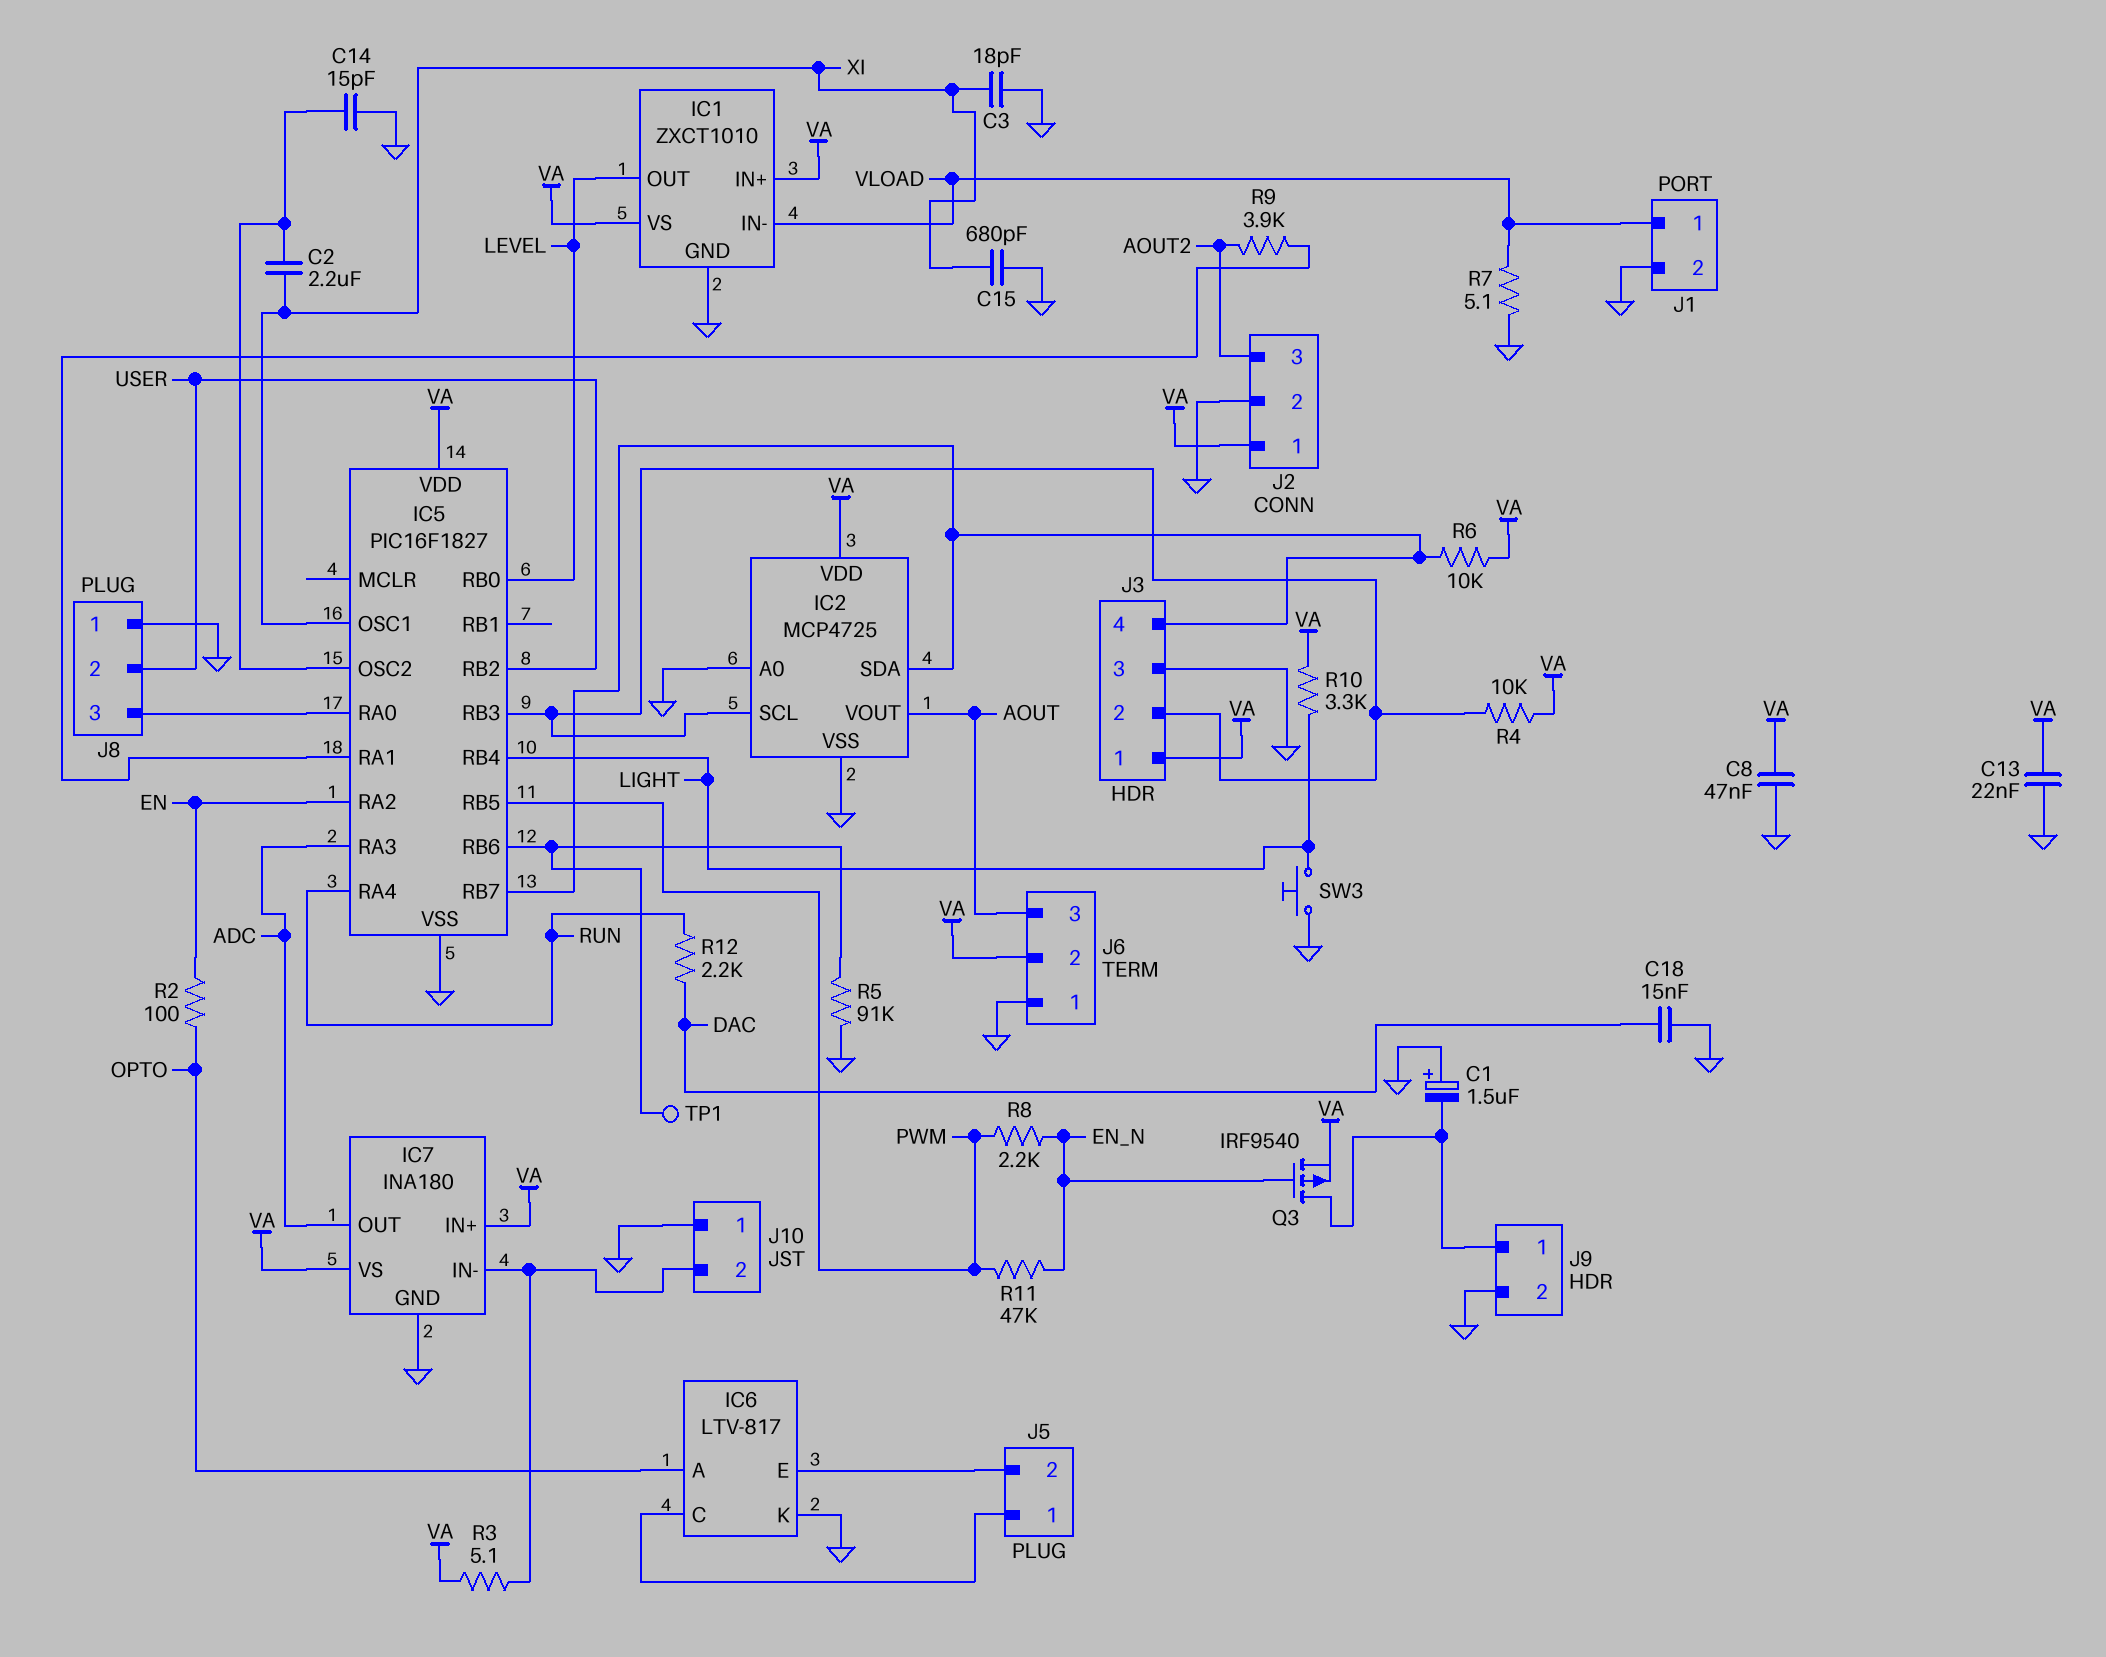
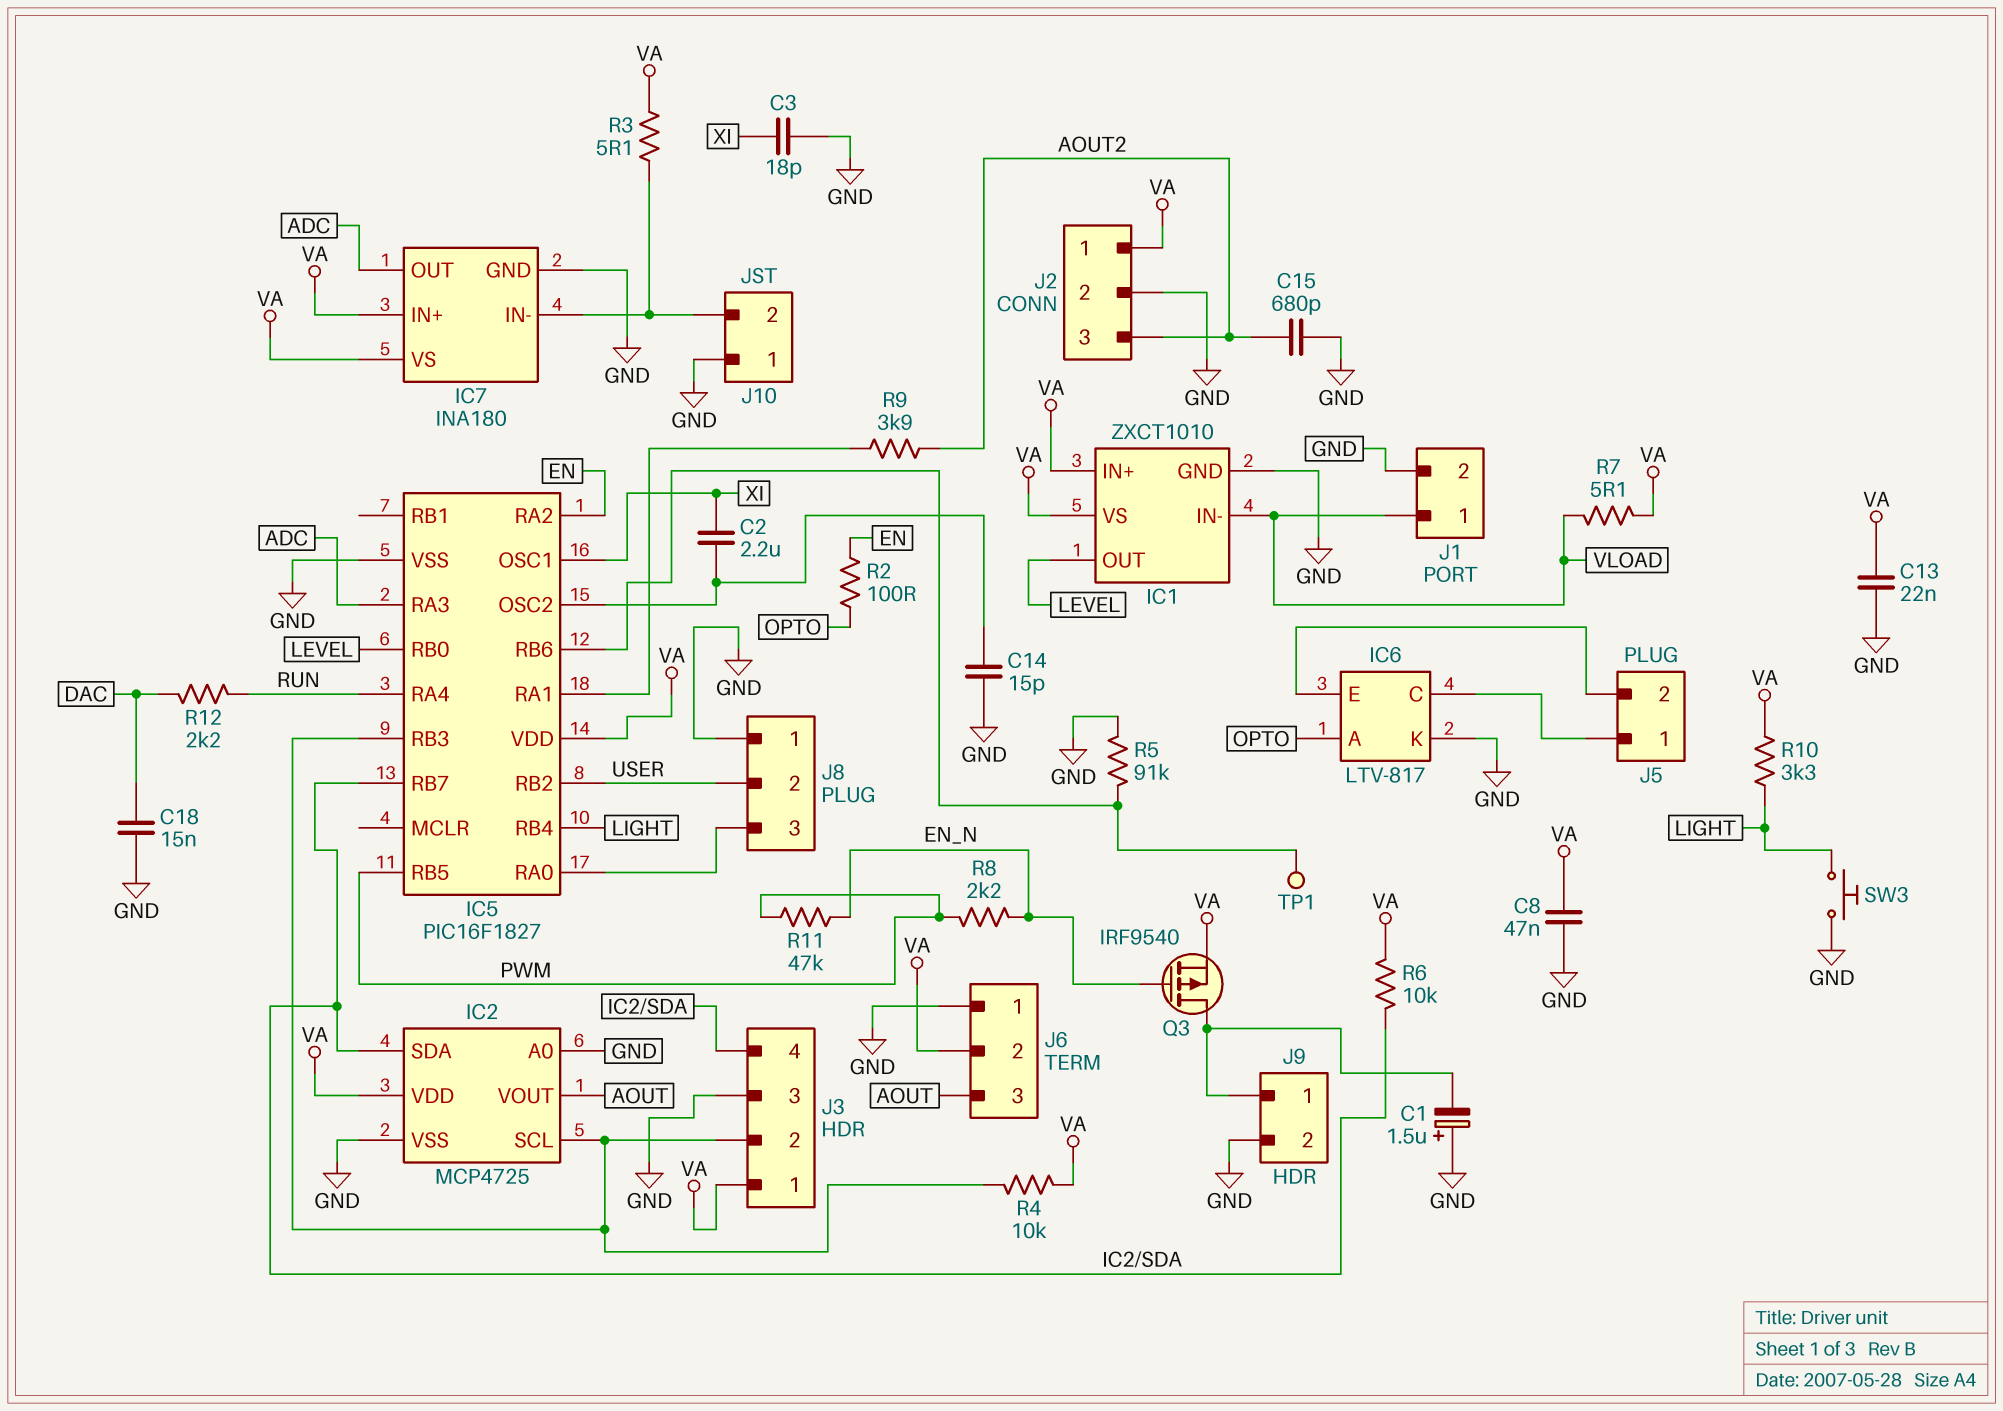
C15: 680pF (GND, XI) -> 680pF (AOUT2, GND)
R7: 5.1 (GND, VLOAD) -> 5.1 (VA, VLOAD)

